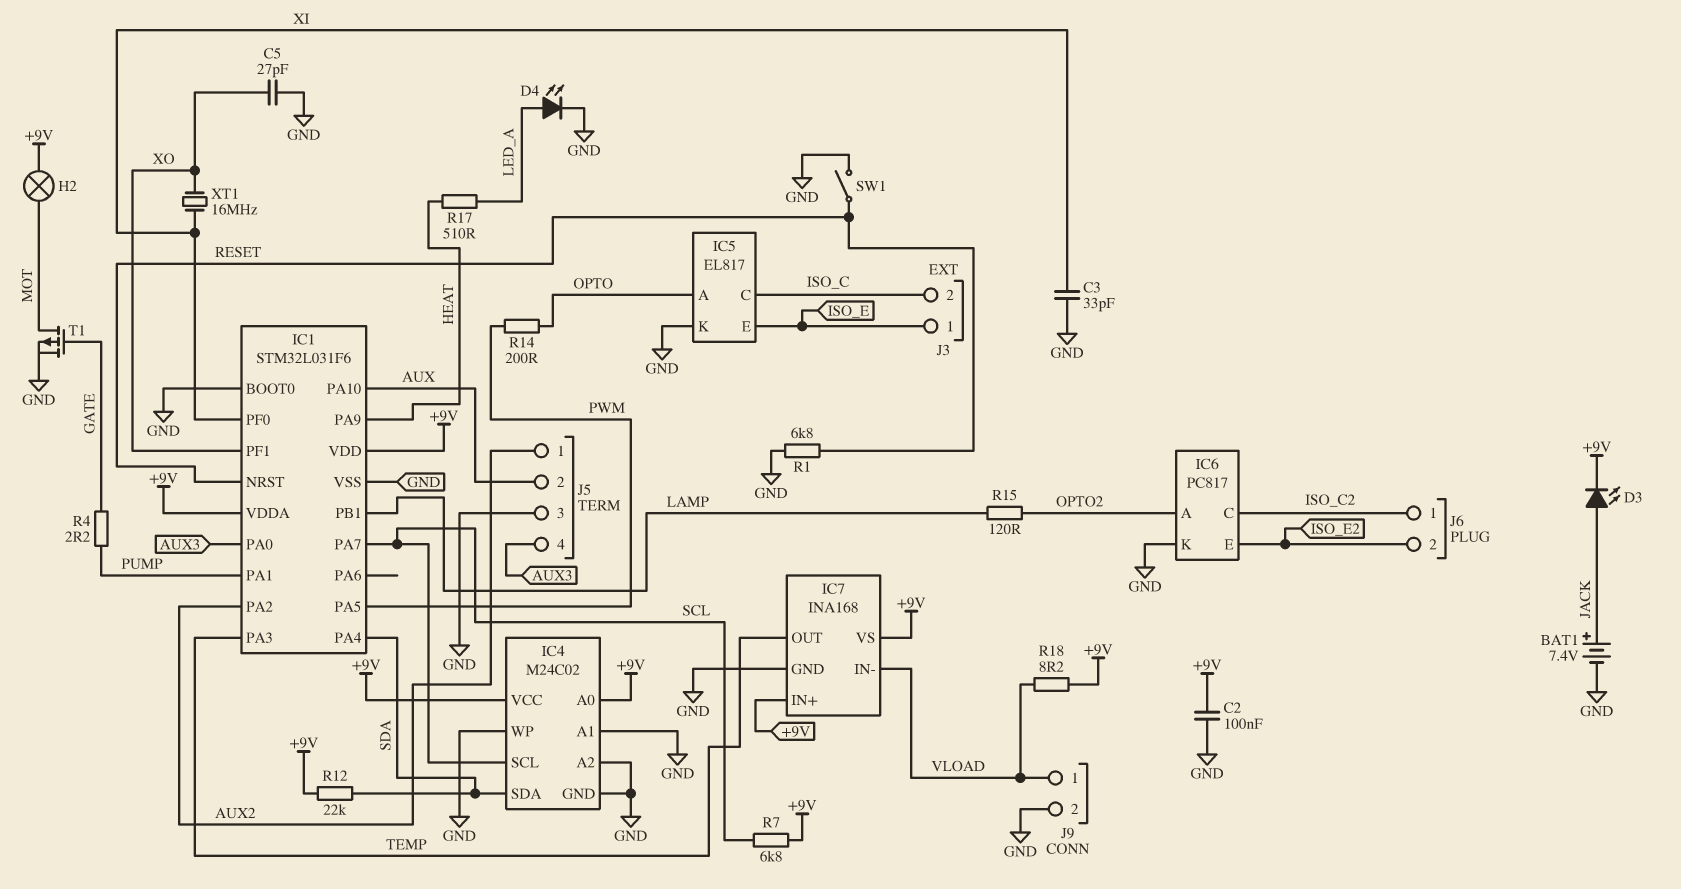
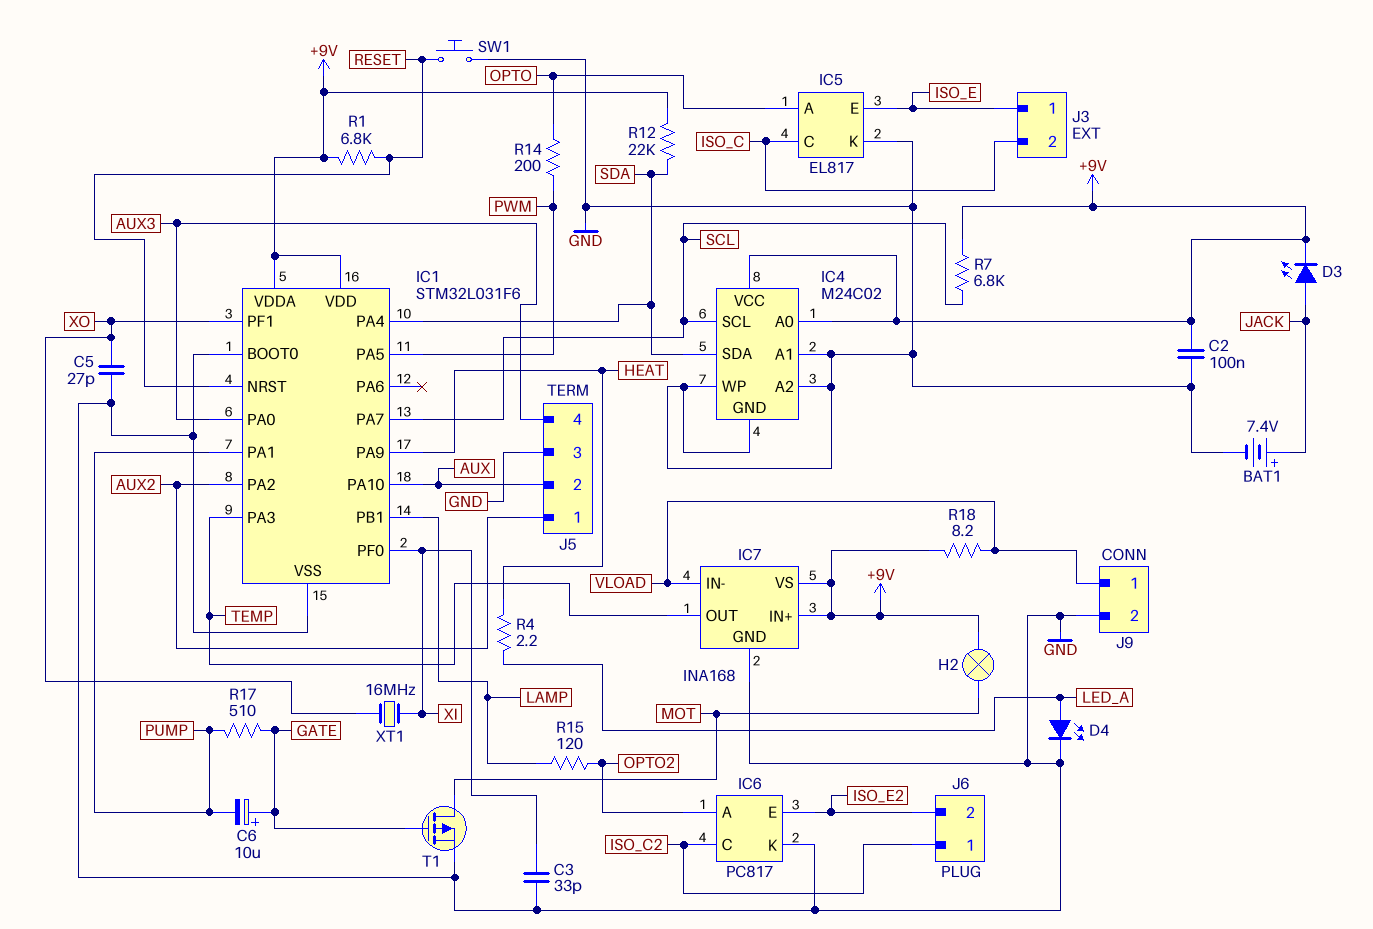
C6: none -> 10uF (plus GATE, minus PUMP)
R1: 6.8k (GND, RESET) -> 6.8k (+9V, RESET)
R4: 2.2 (GATE, PUMP) -> 2.2 (HEAT, LED_A)
R17: 510 (HEAT, LED_A) -> 510 (GATE, PUMP)
SW1: switch (GND, RESET) -> button (GND, RESET)

